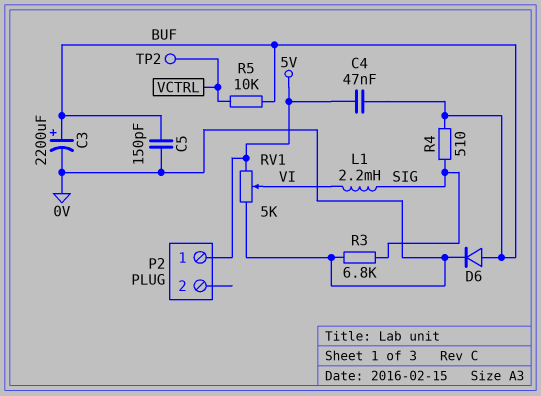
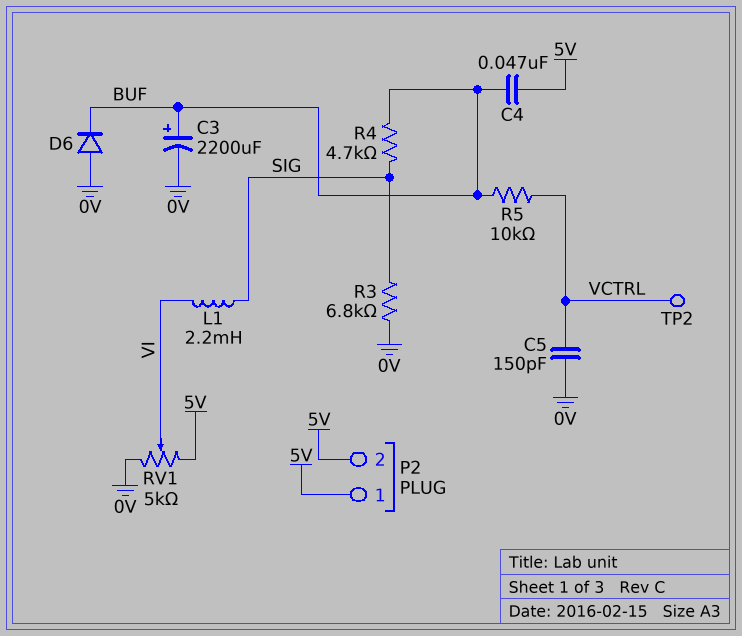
C5: 150pF (0V, BUF) -> 150pF (0V, VCTRL)
D6: diode (A BUF, K 0V) -> diode (A 0V, K BUF)
P2 pin 2: none -> 5V
R4: 510 (BUF, SIG) -> 4.7k (BUF, SIG)

